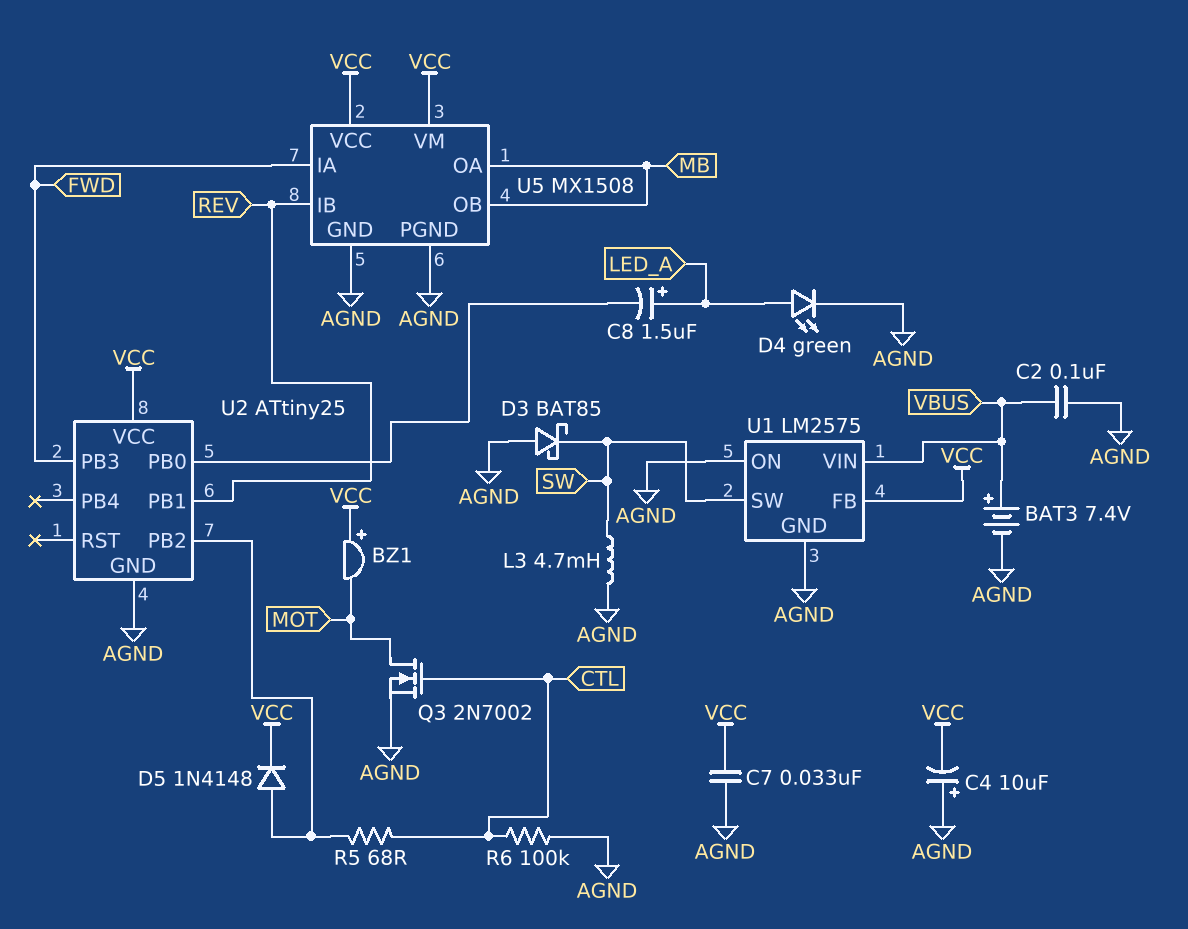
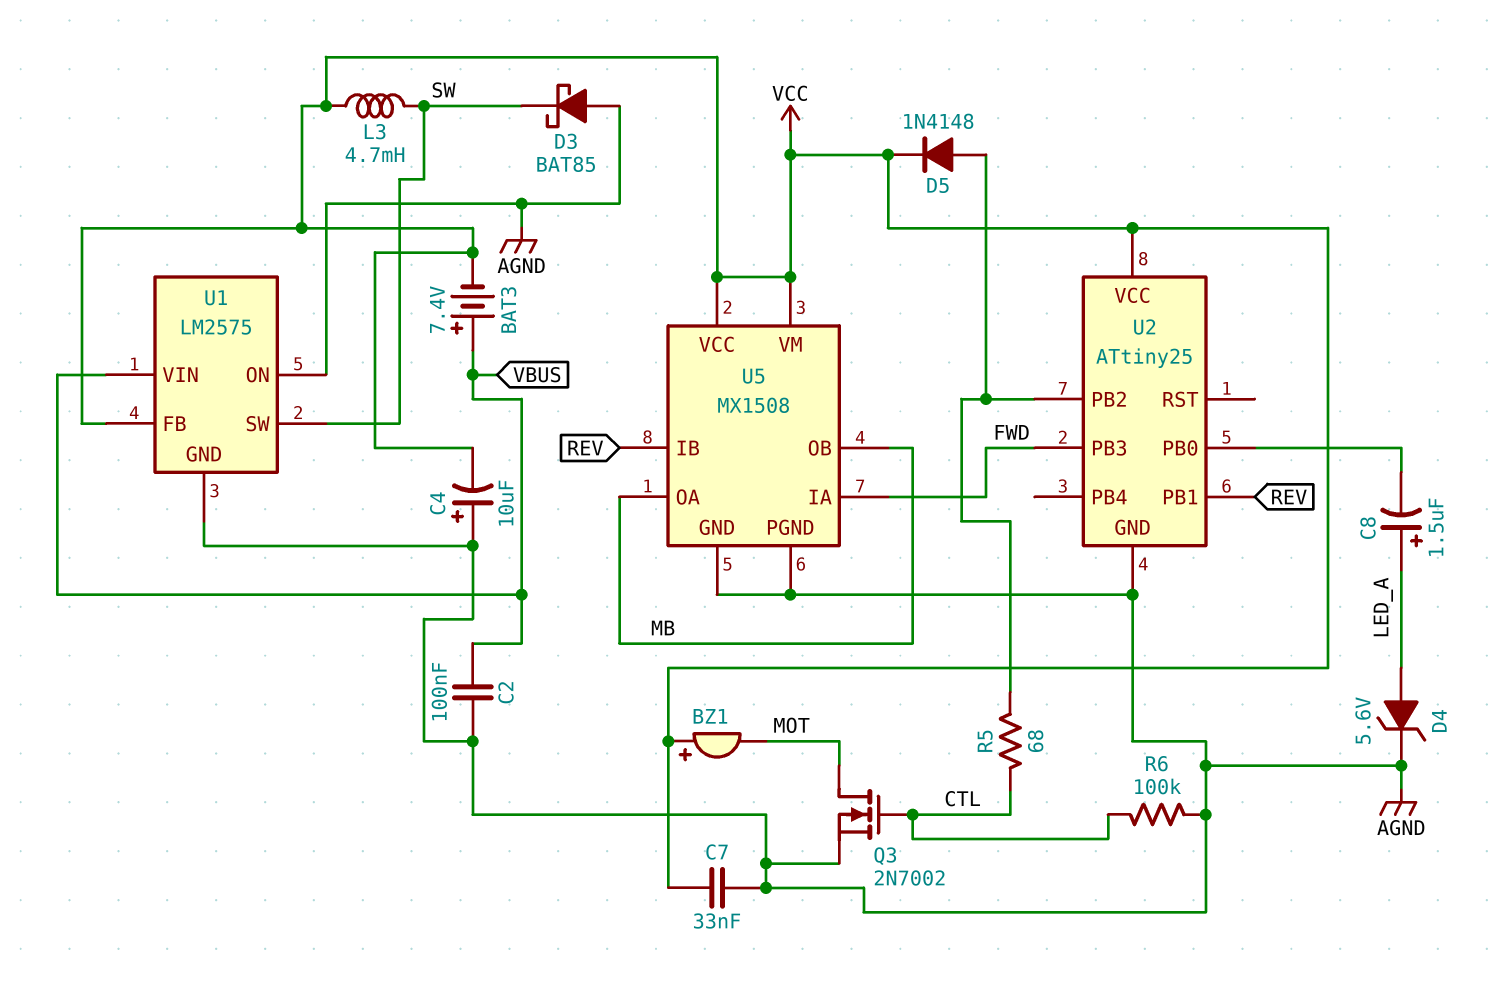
BAT3: 7.4V (plus VBUS, minus AGND) -> 7.4V (plus VBUS, minus VCC)
D4: LED green (A LED_A, K AGND) -> zener 5.6V (A LED_A, K AGND)
L3: 4.7mH (AGND, SW) -> 4.7mH (SW, VCC)

